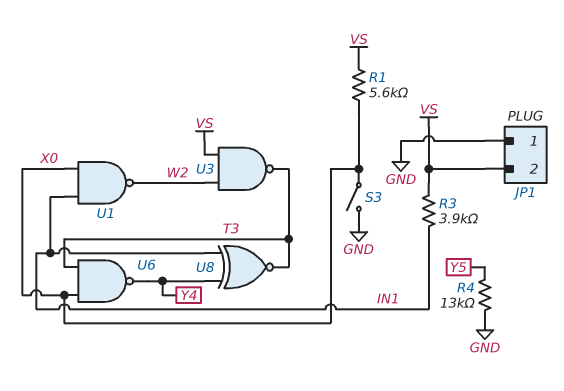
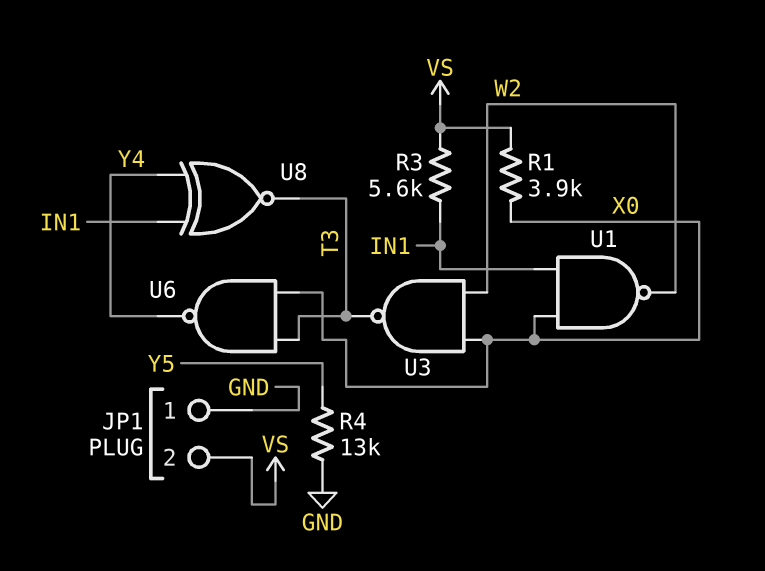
R1: 5.6k (VS, X0) -> 3.9k (VS, X0)
R3: 3.9k (IN1, VS) -> 5.6k (IN1, VS)
S3: switch (GND, X0) -> none
U3: NAND (in VS, in W2, out T3) -> NAND (in W2, in X0, out T3)

